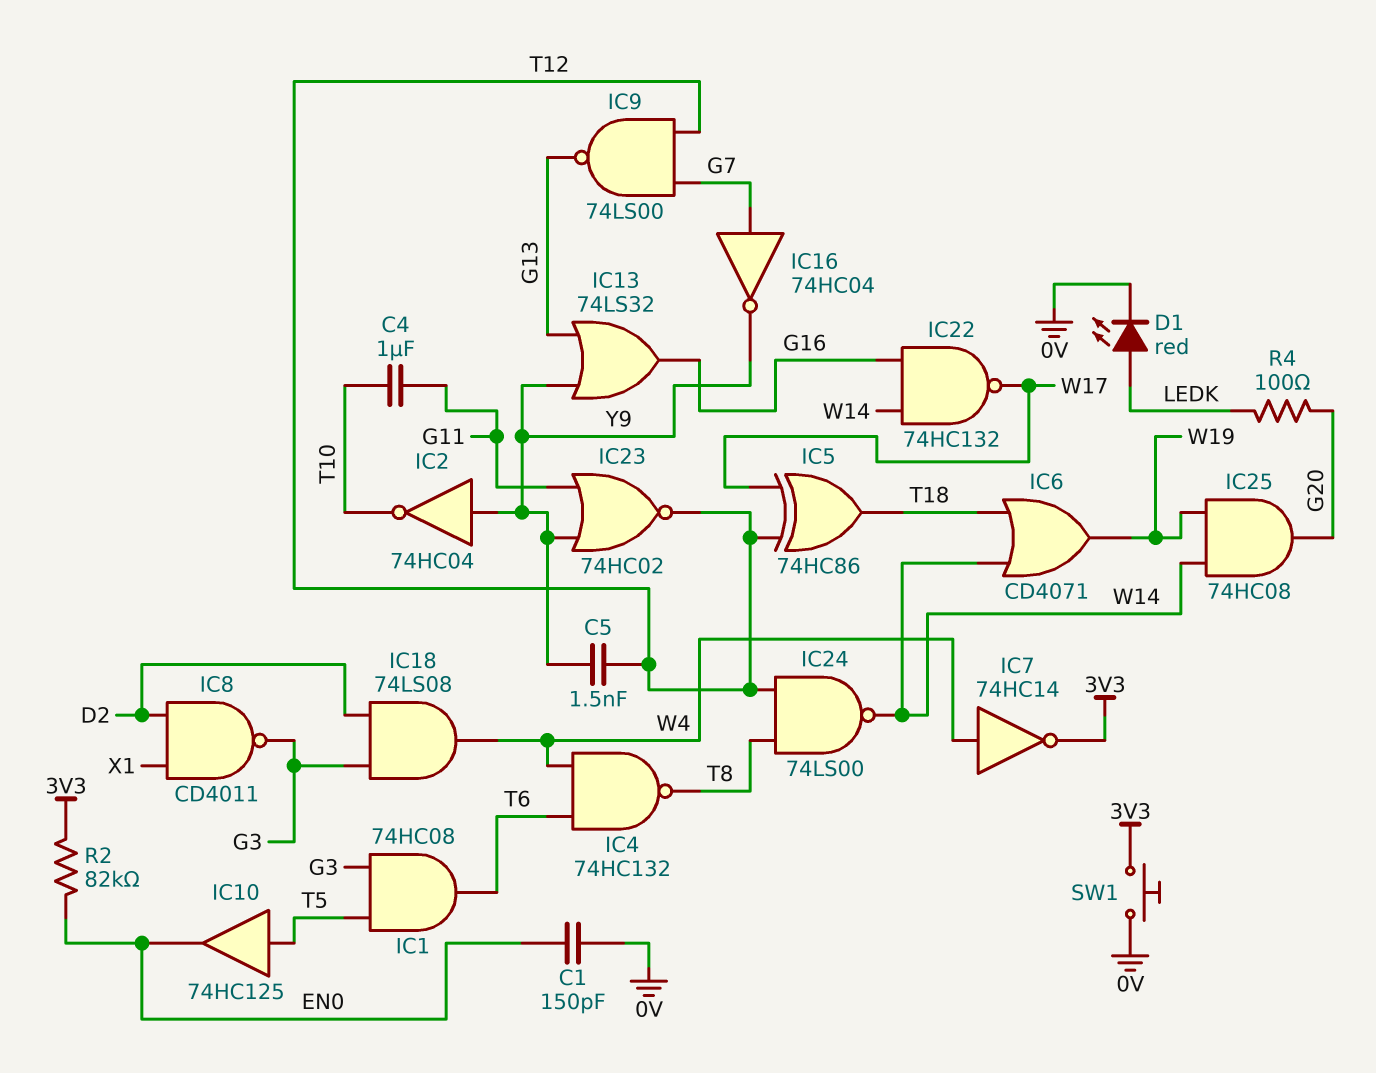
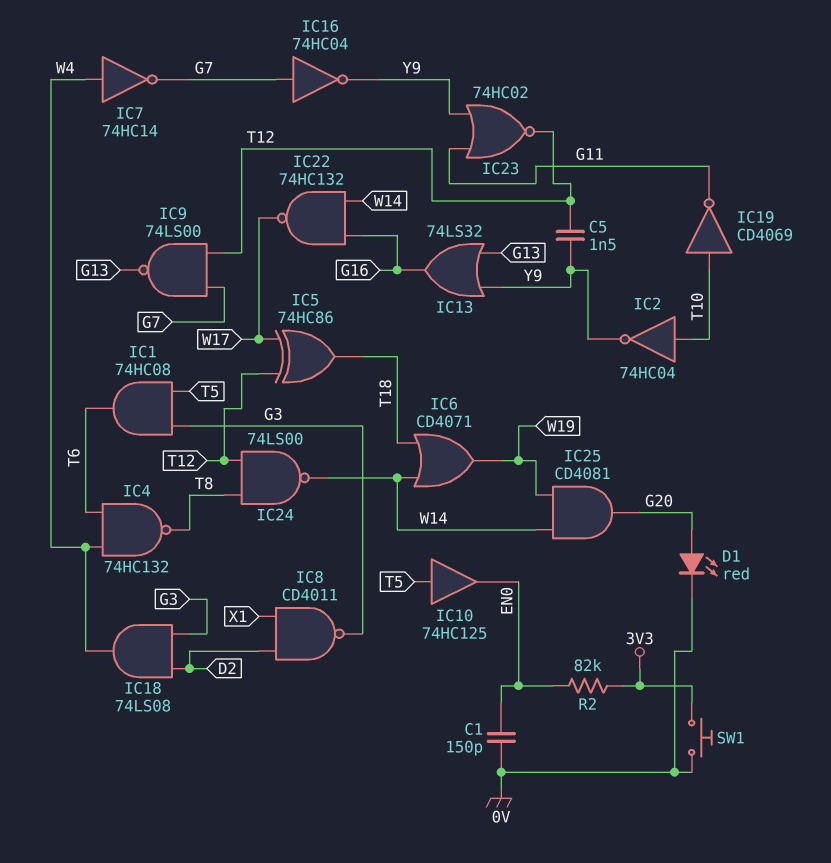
C4: 1uF (G11, T10) -> none
D1: LED red (A LEDK, K 0V) -> LED red (A G20, K 0V)
IC2: NOT 74HC04 (in Y9, out T10) -> NOT 74HC04 (in T10, out Y9)
IC7: NOT 74HC14 (in W4, out 3V3) -> NOT 74HC14 (in W4, out G7)
IC19: none -> NOT CD4069 (in T10, out G11)
IC25: AND 74HC08 (in W14, in W19, out G20) -> AND CD4081 (in W14, in W19, out G20)
R4: 100 (G20, LEDK) -> none

